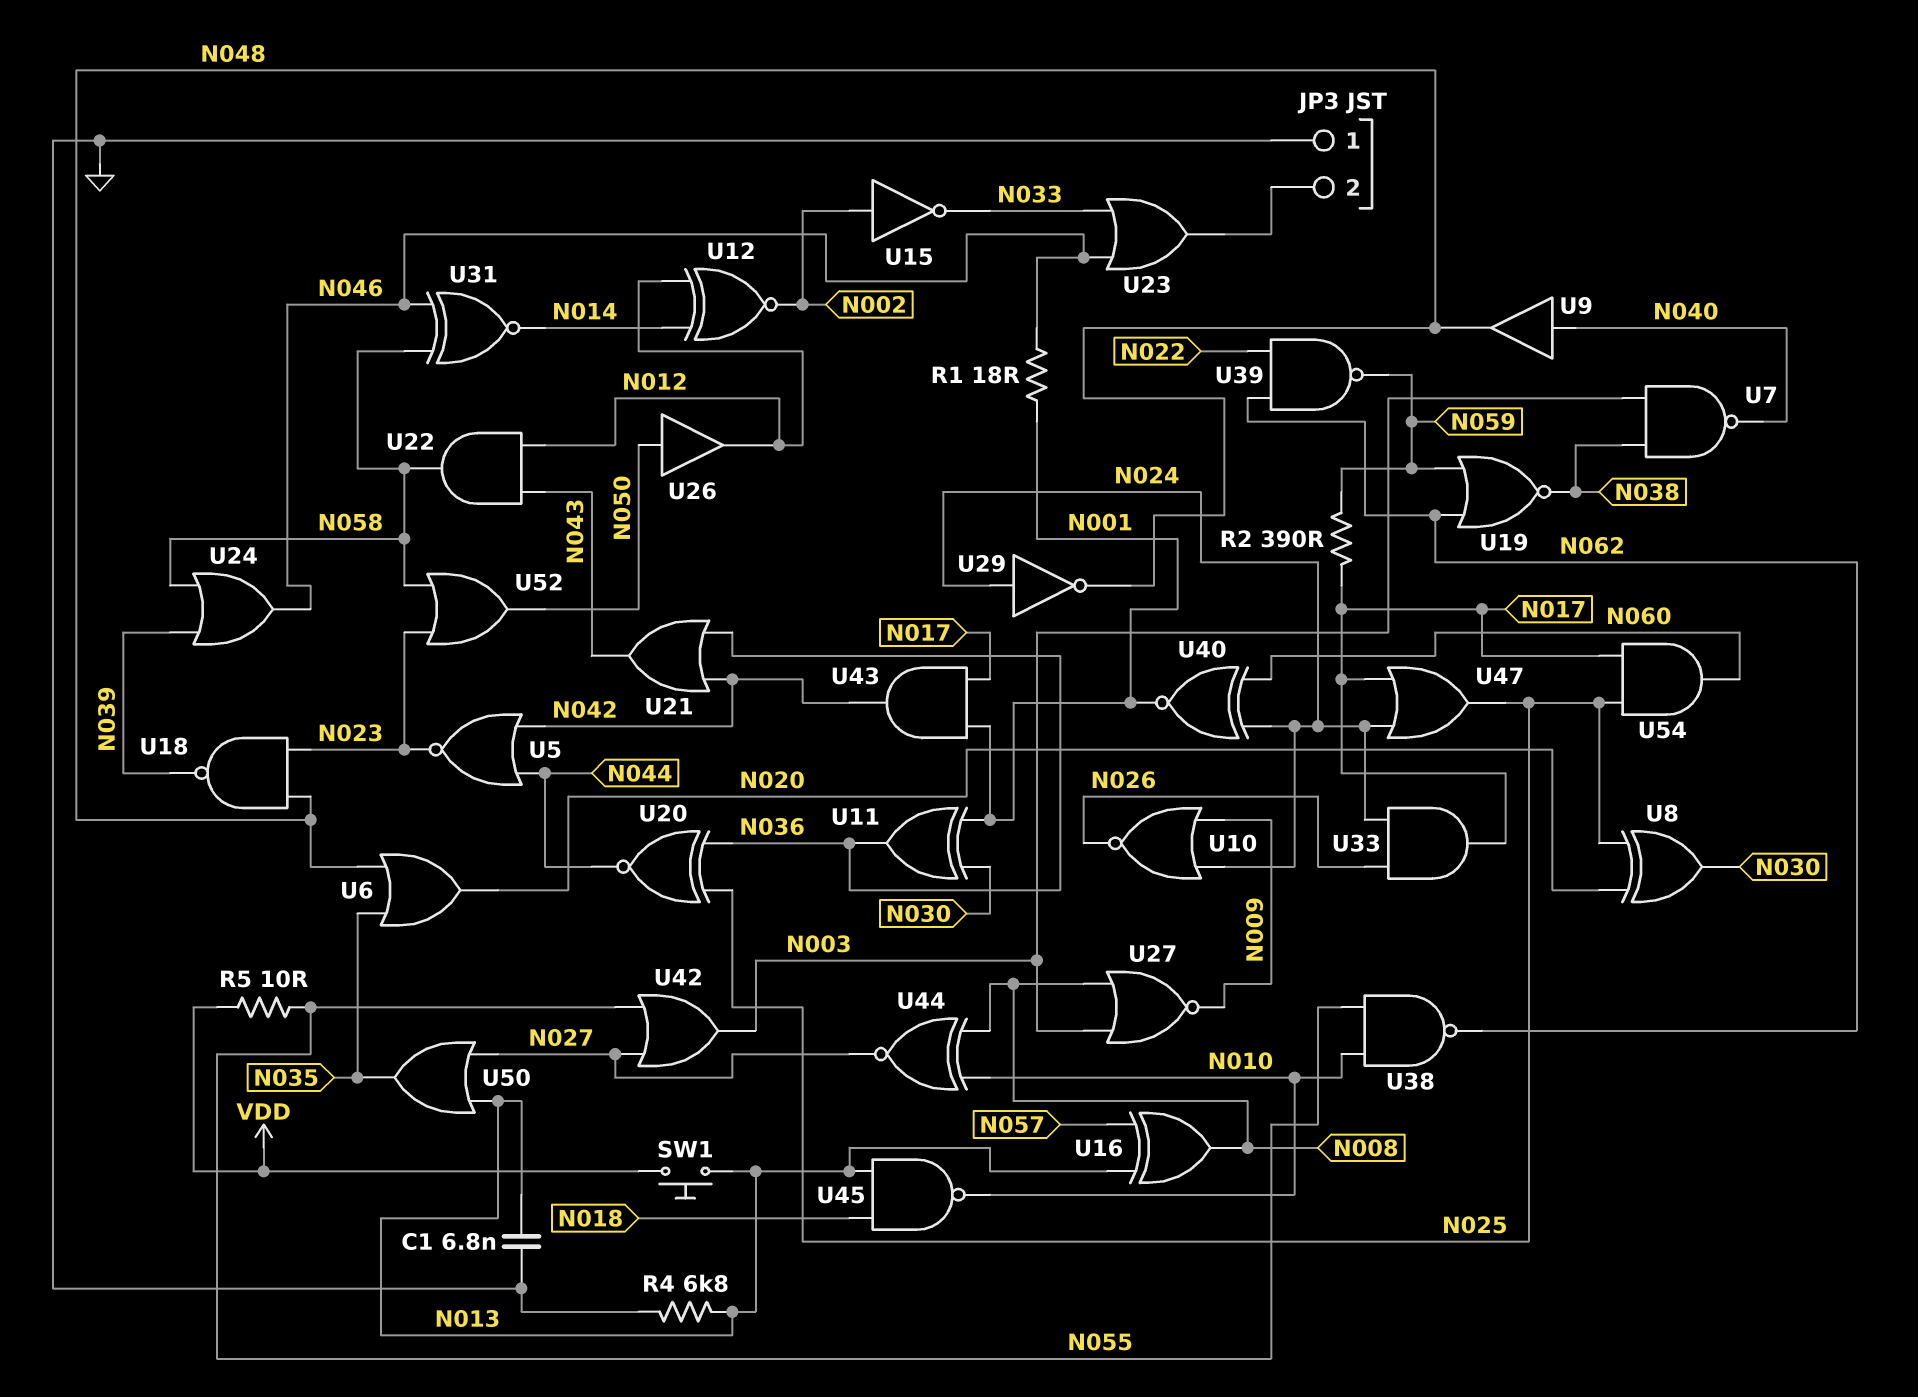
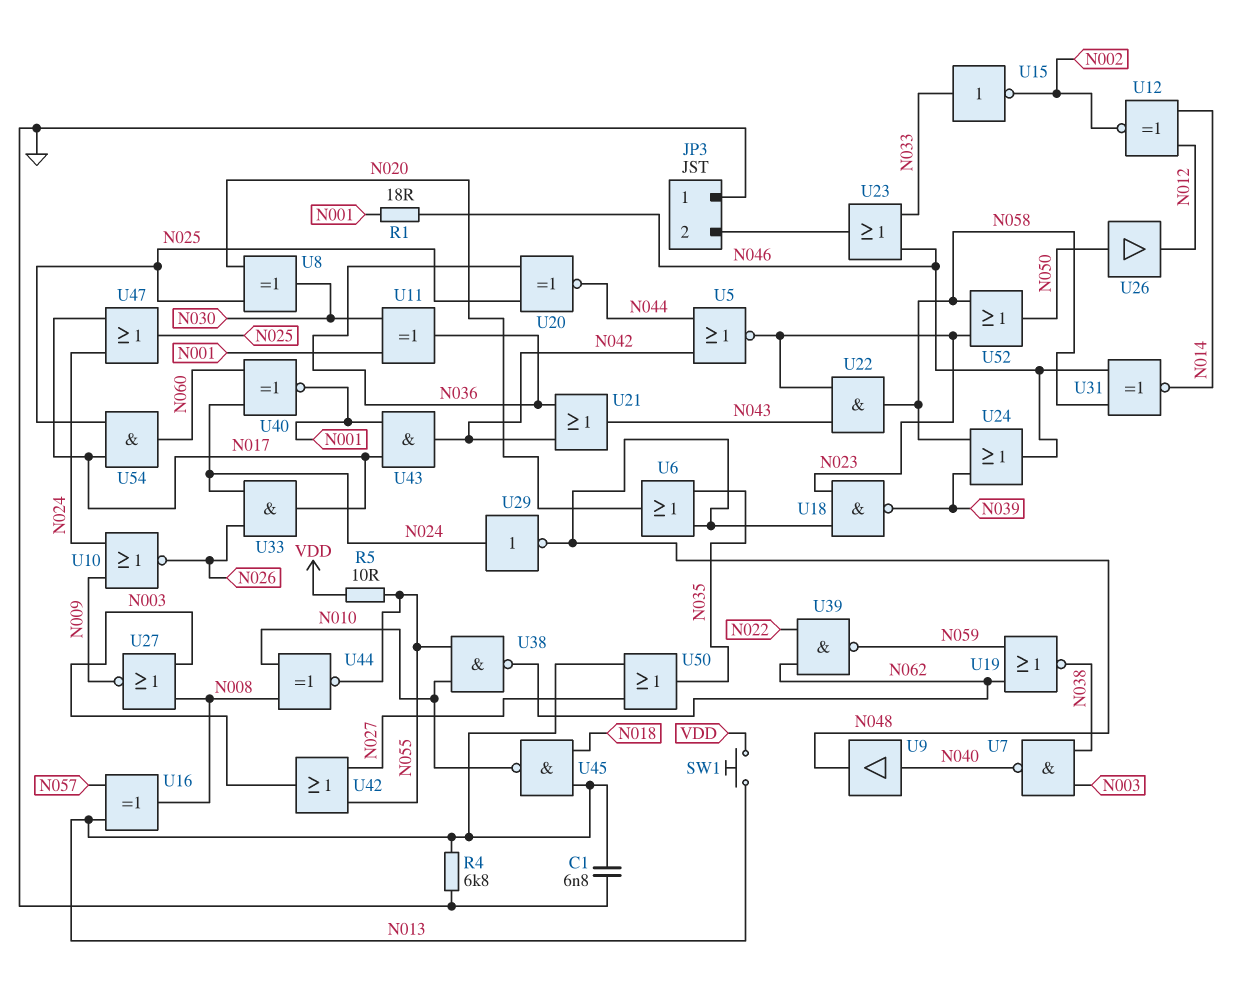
R2: 390 (N017, N059) -> none
U15: NOT (in N002, out N033) -> NOT (in N033, out N002)
U22: AND (in N012, in N043, out N058) -> AND (in N023, in N043, out N058)
U44: XNOR (in N008, in N010, out N027) -> XNOR (in N008, in N010, out N055)

